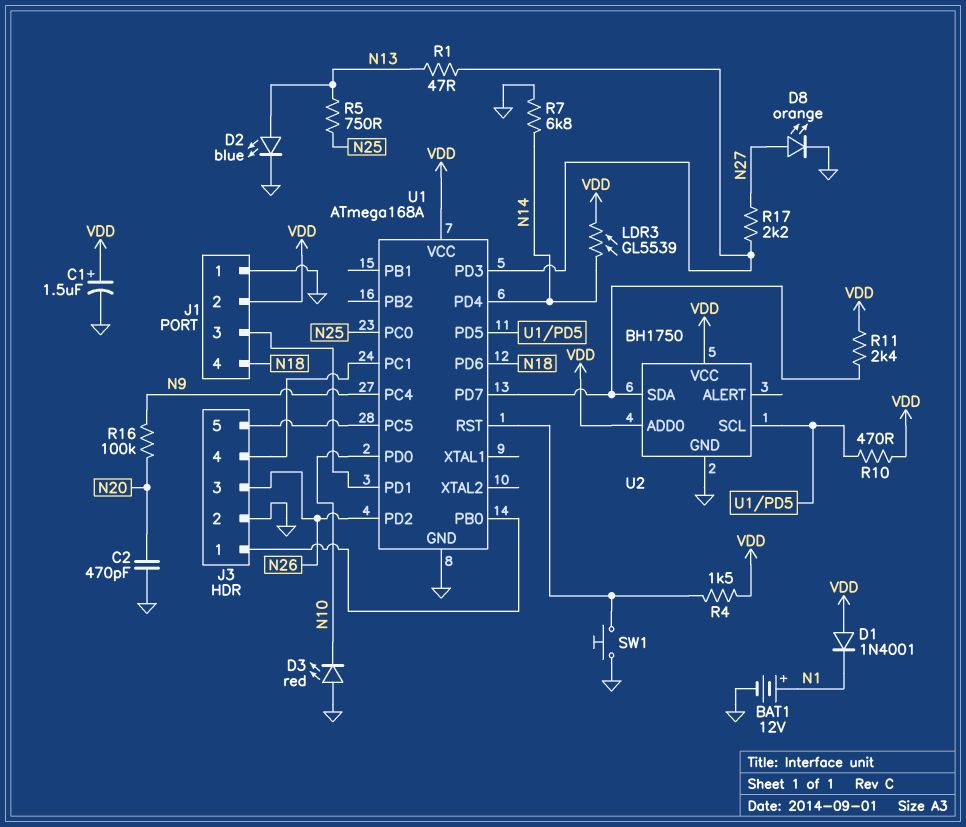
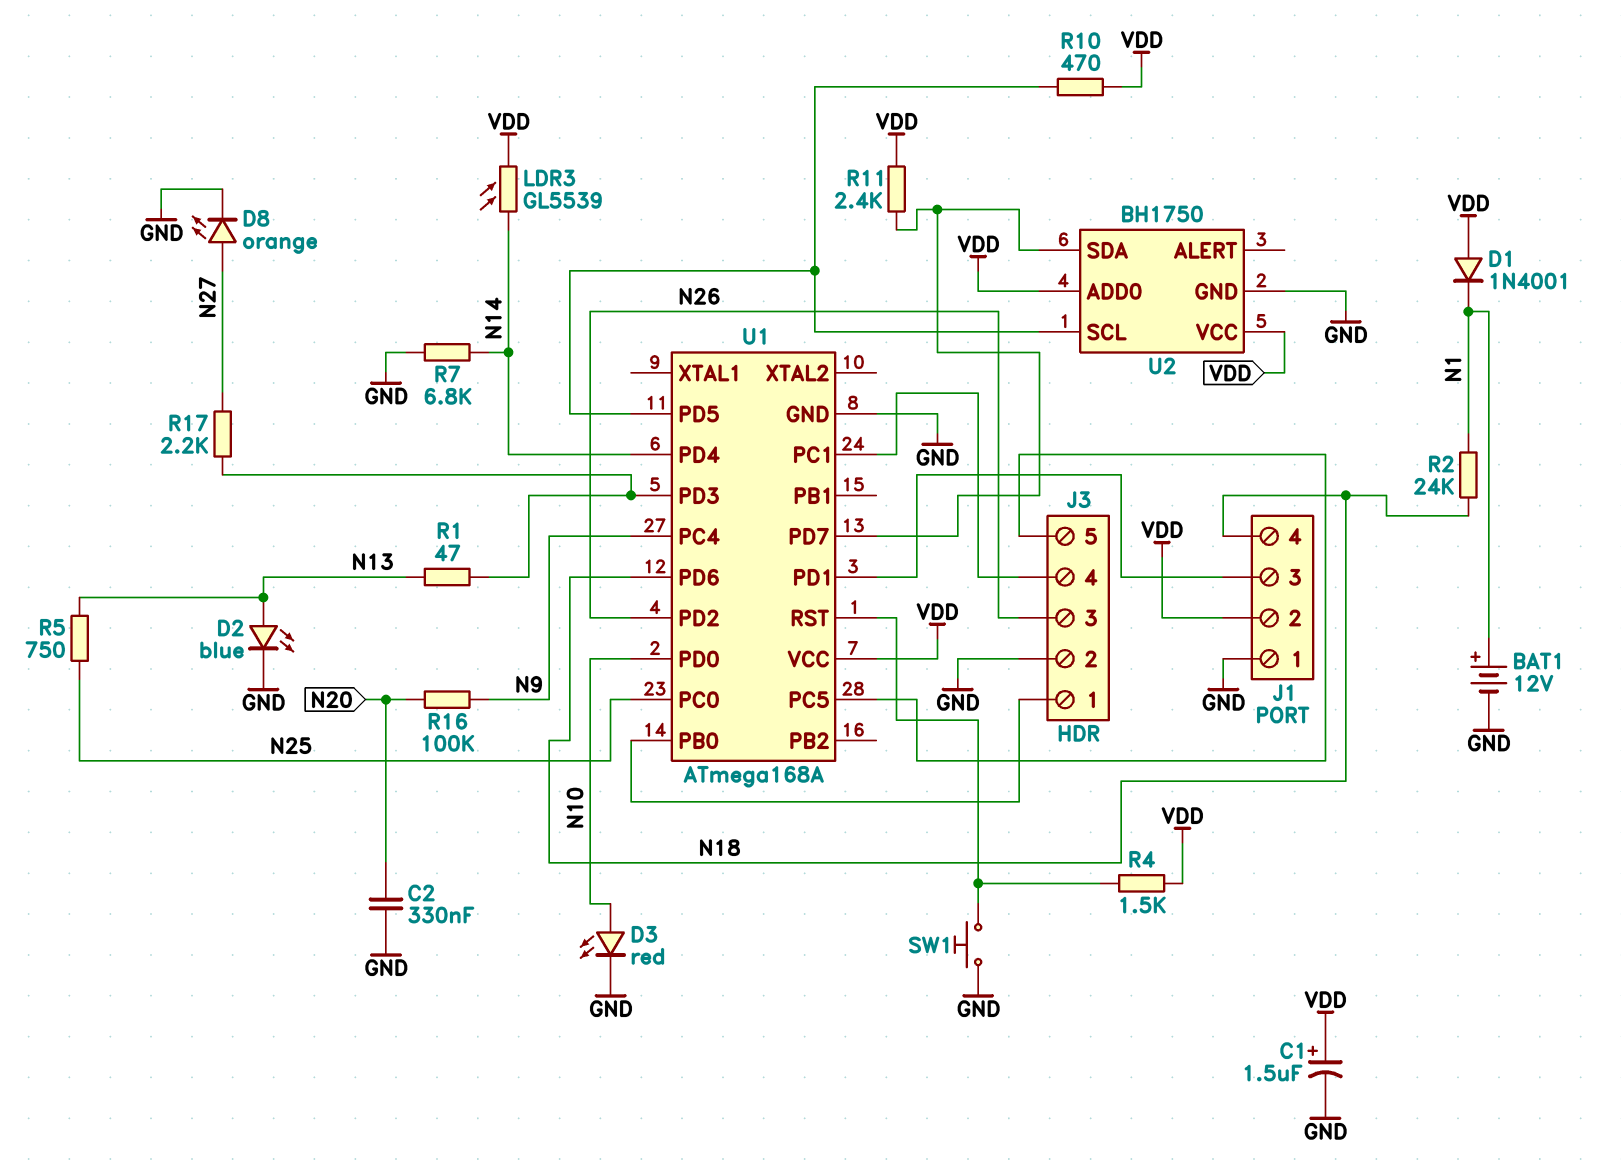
C2: 470pF (GND, N20) -> 330nF (GND, N20)
D3: LED red (A GND, K N10) -> LED red (A N10, K GND)
R2: none -> 24k (N1, N18)

